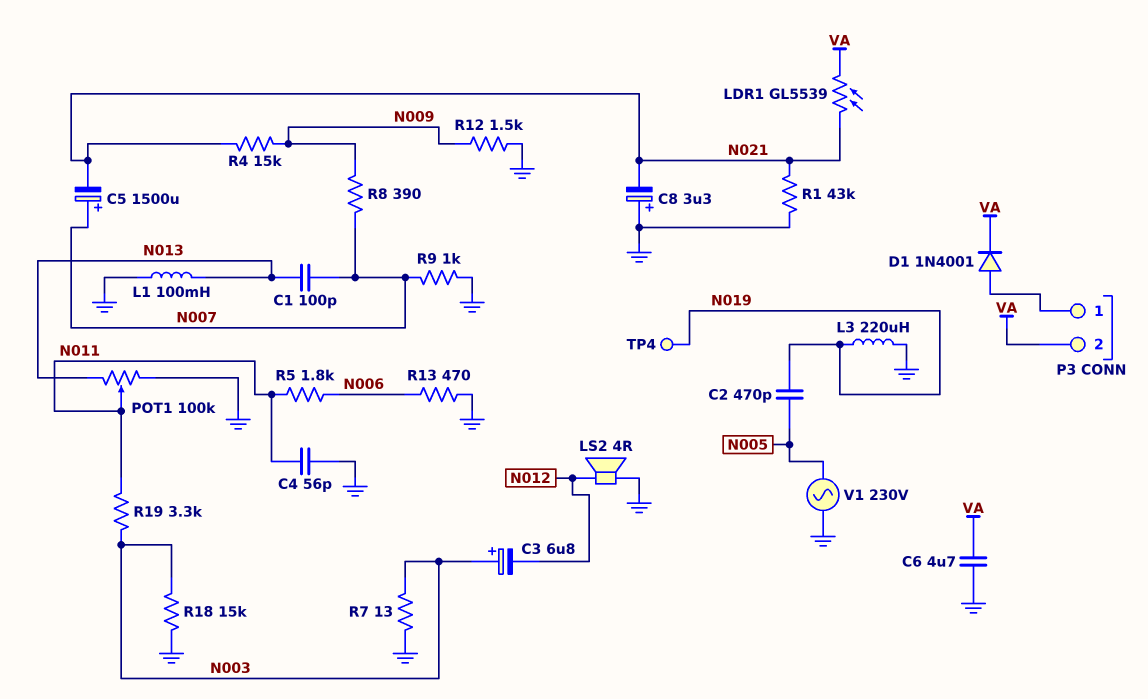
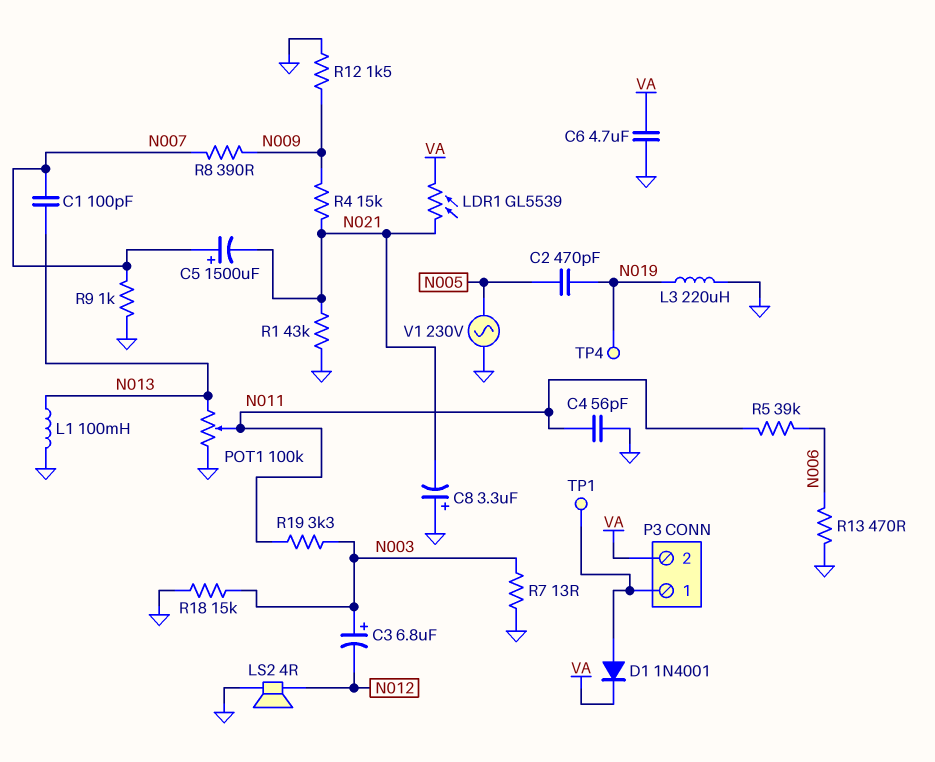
R5: 1.8k (N006, N011) -> 39k (N006, N011)
TP1: none -> test point (P3/1)

